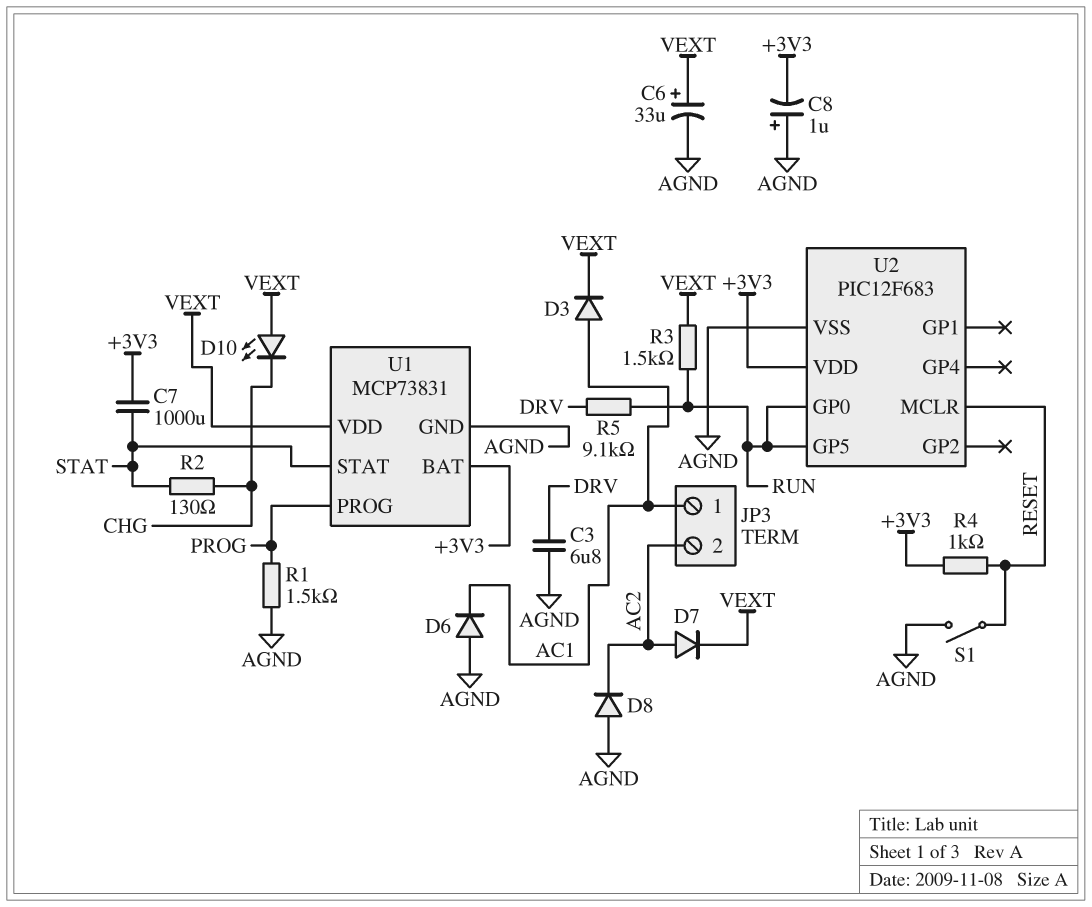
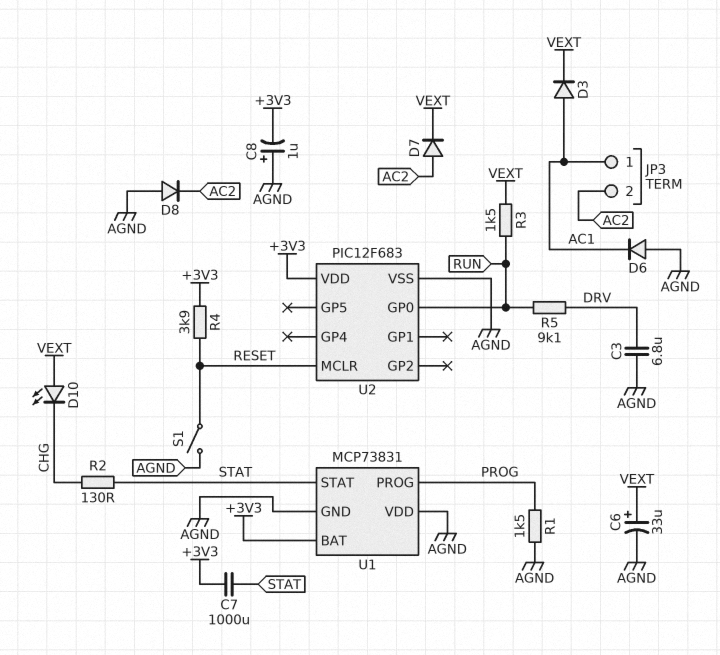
R4: 1k (+3V3, RESET) -> 3.9k (+3V3, RESET)
U1 pin VDD: VEXT -> AGND
U2 pin GP5: RUN -> none

